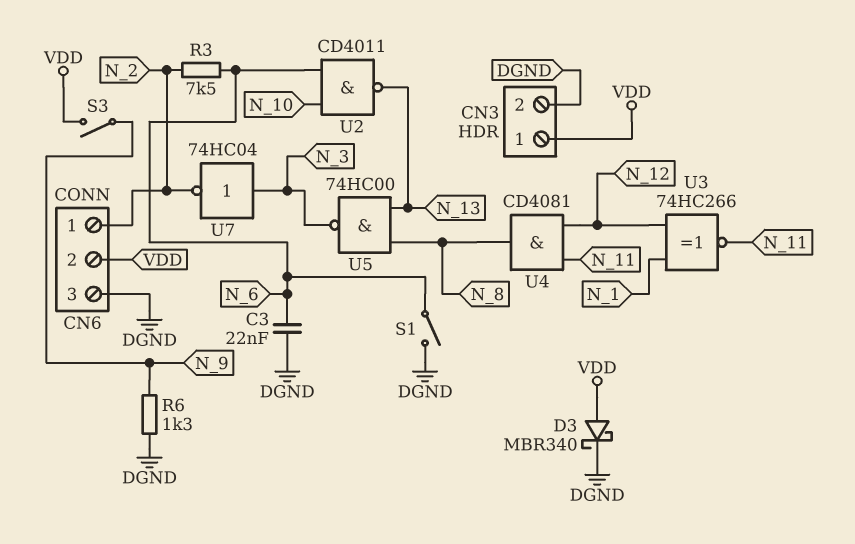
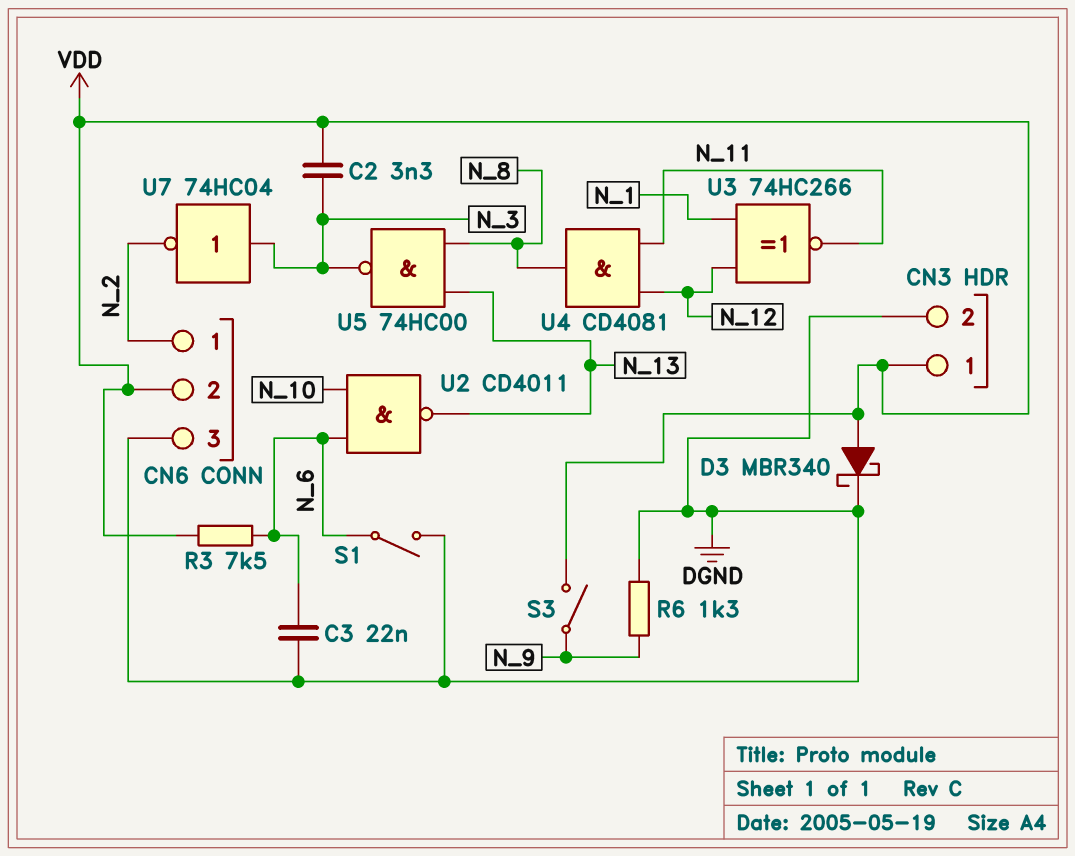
C2: none -> 3.3nF (N_3, VDD)
R3: 7.5k (N_2, N_6) -> 7.5k (N_6, VDD)

